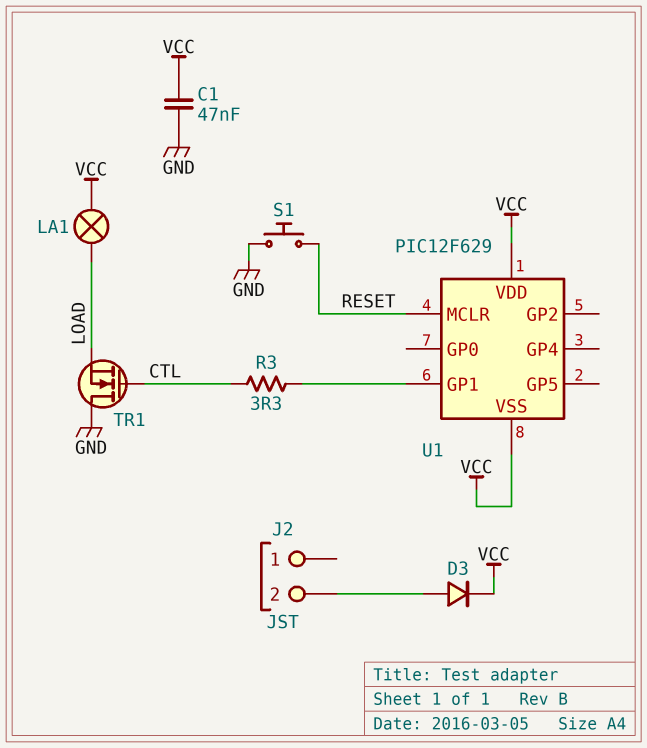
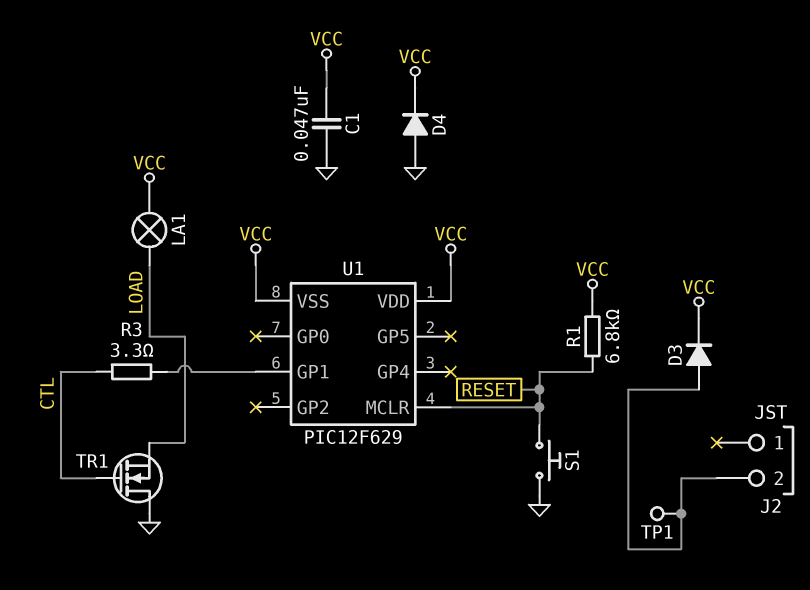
D4: none -> diode (A GND, K VCC)
R1: none -> 6.8k (RESET, VCC)
TP1: none -> test point (J2/2)

